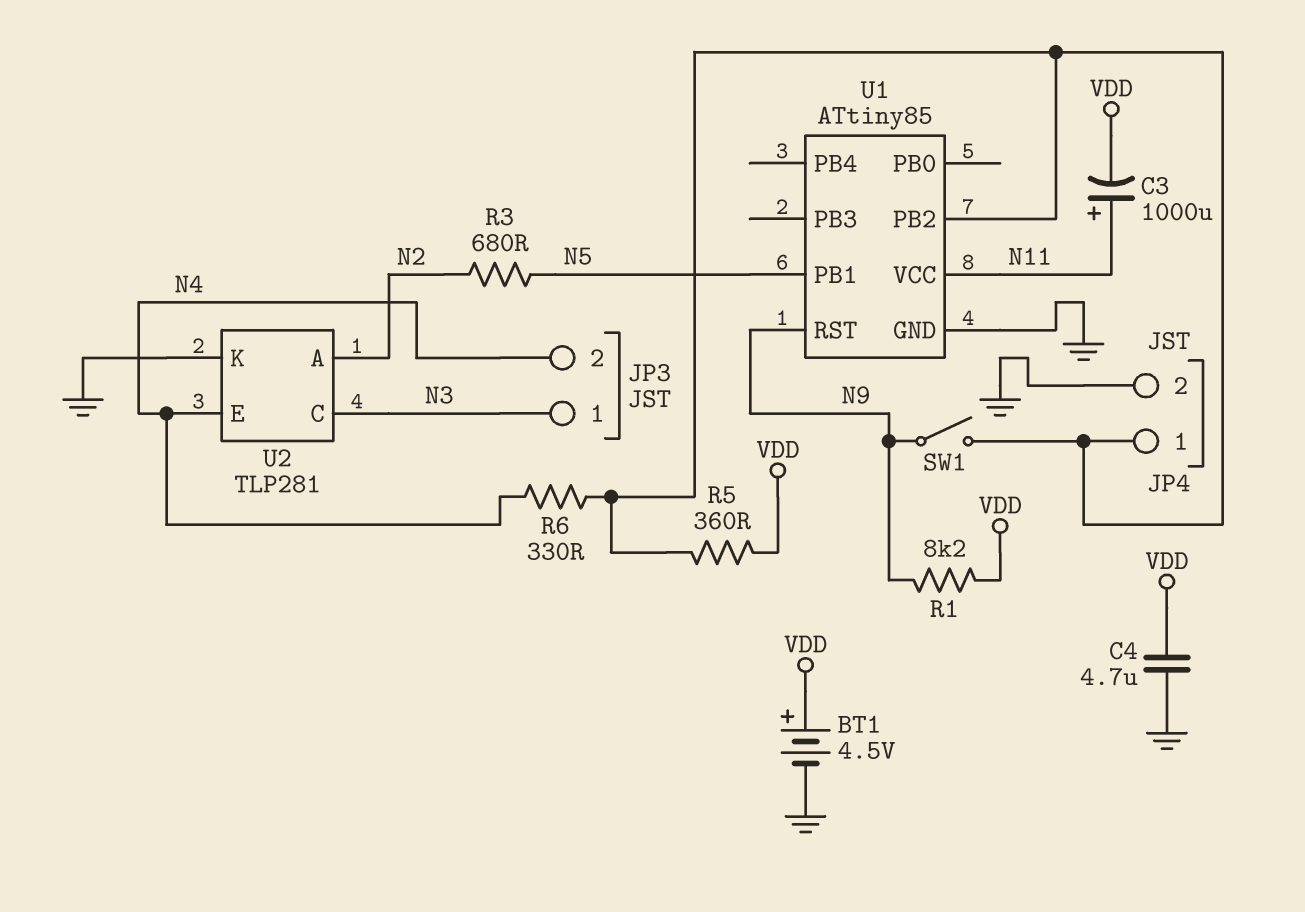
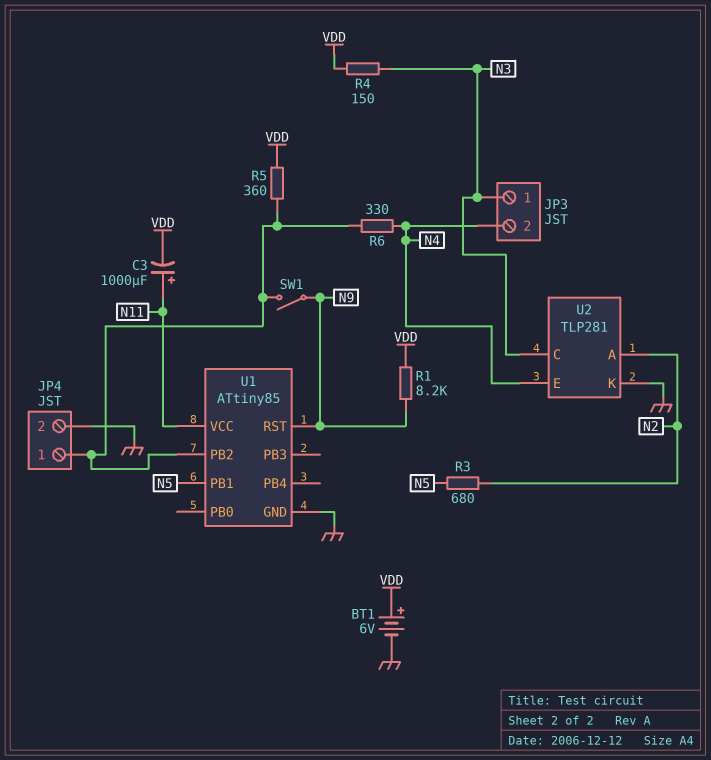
BT1: 4.5V (plus VDD, minus GND) -> 6V (plus VDD, minus GND)
C4: 4.7uF (GND, VDD) -> none
R4: none -> 150 (N3, VDD)

